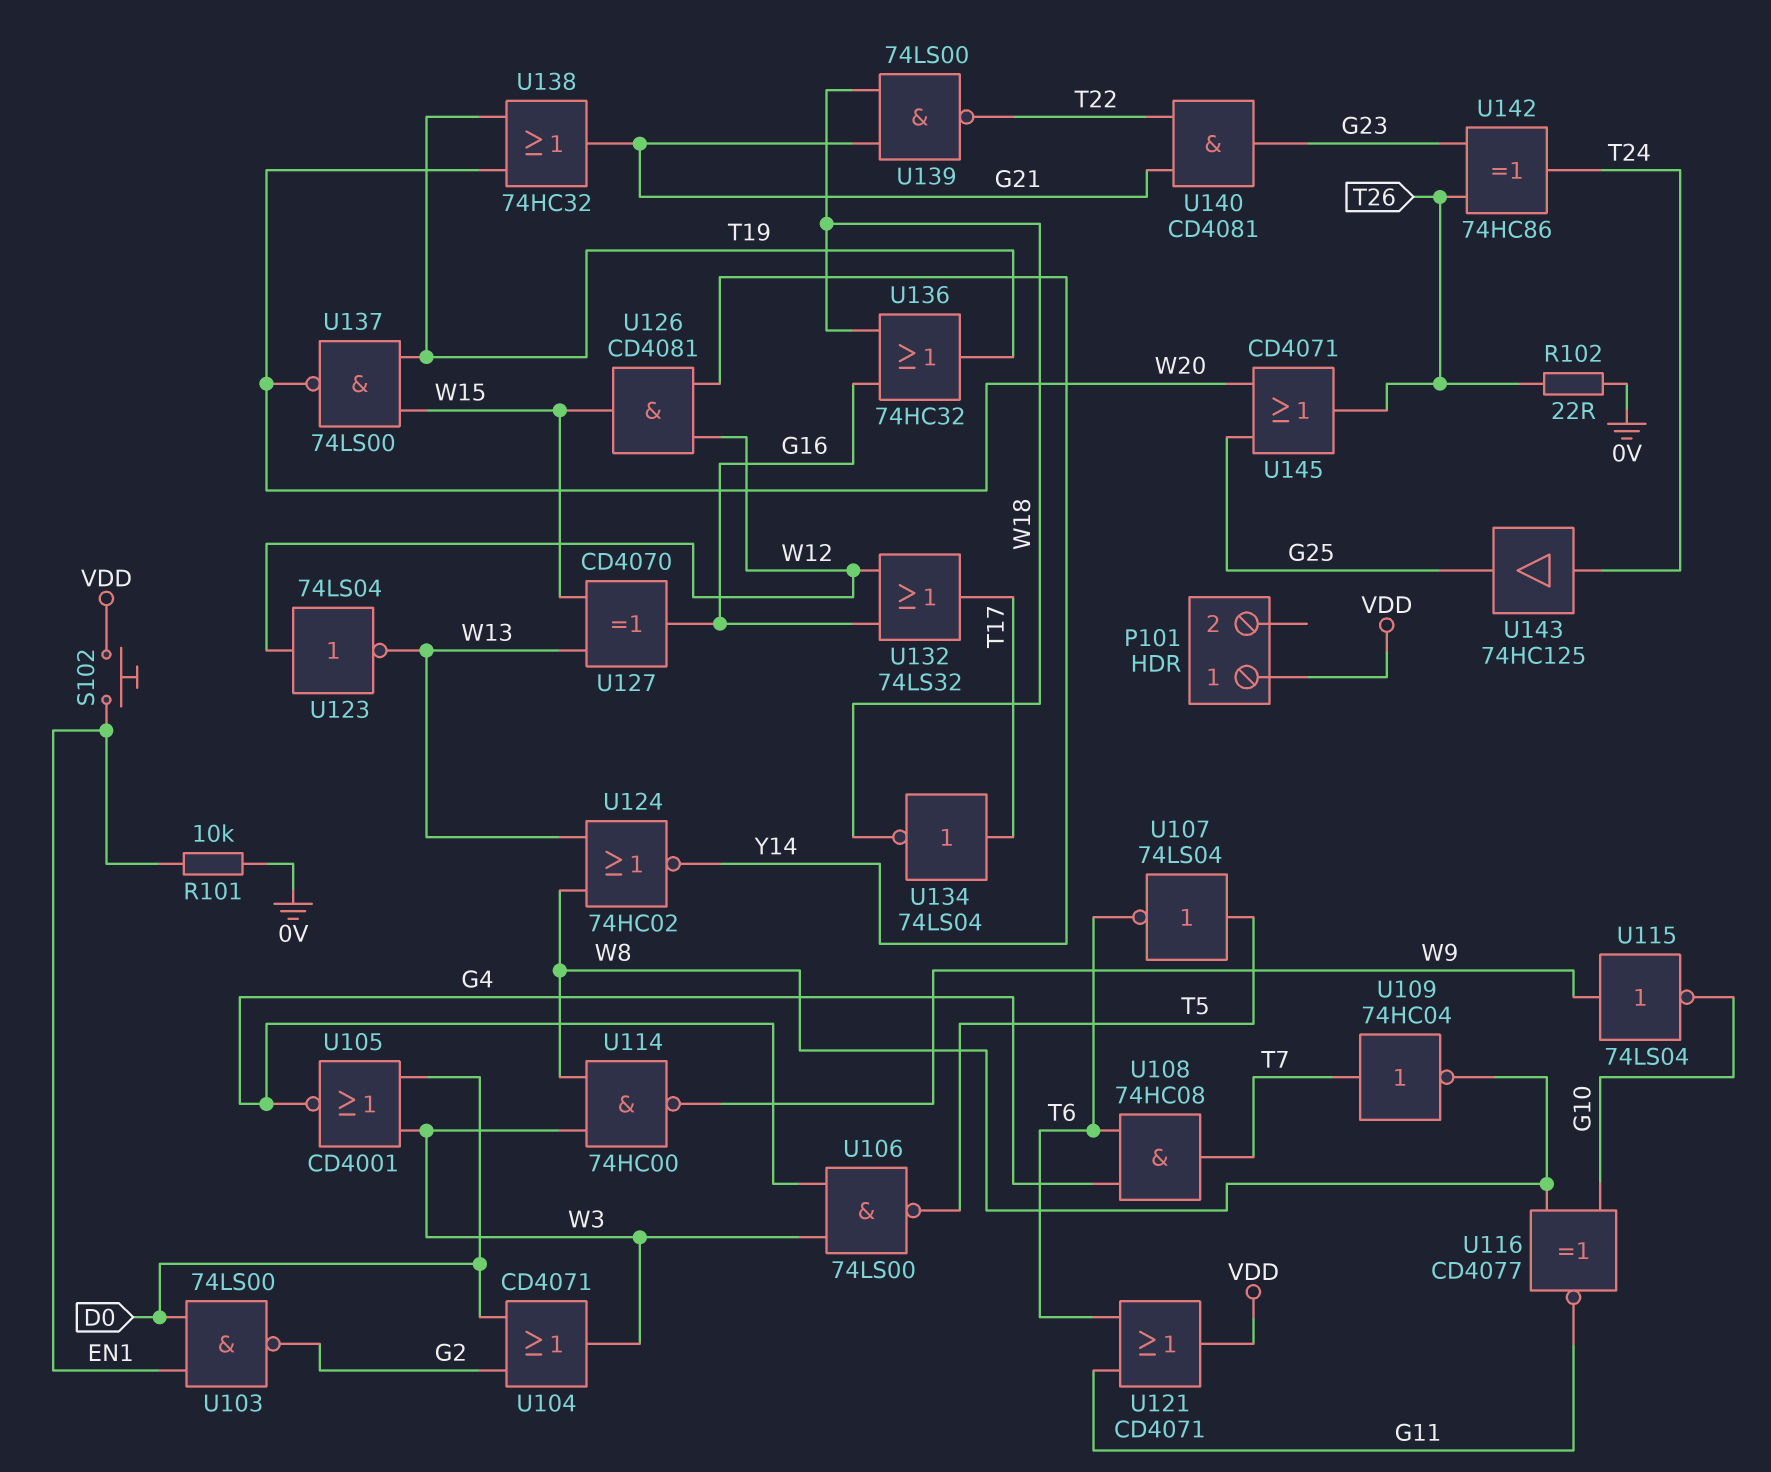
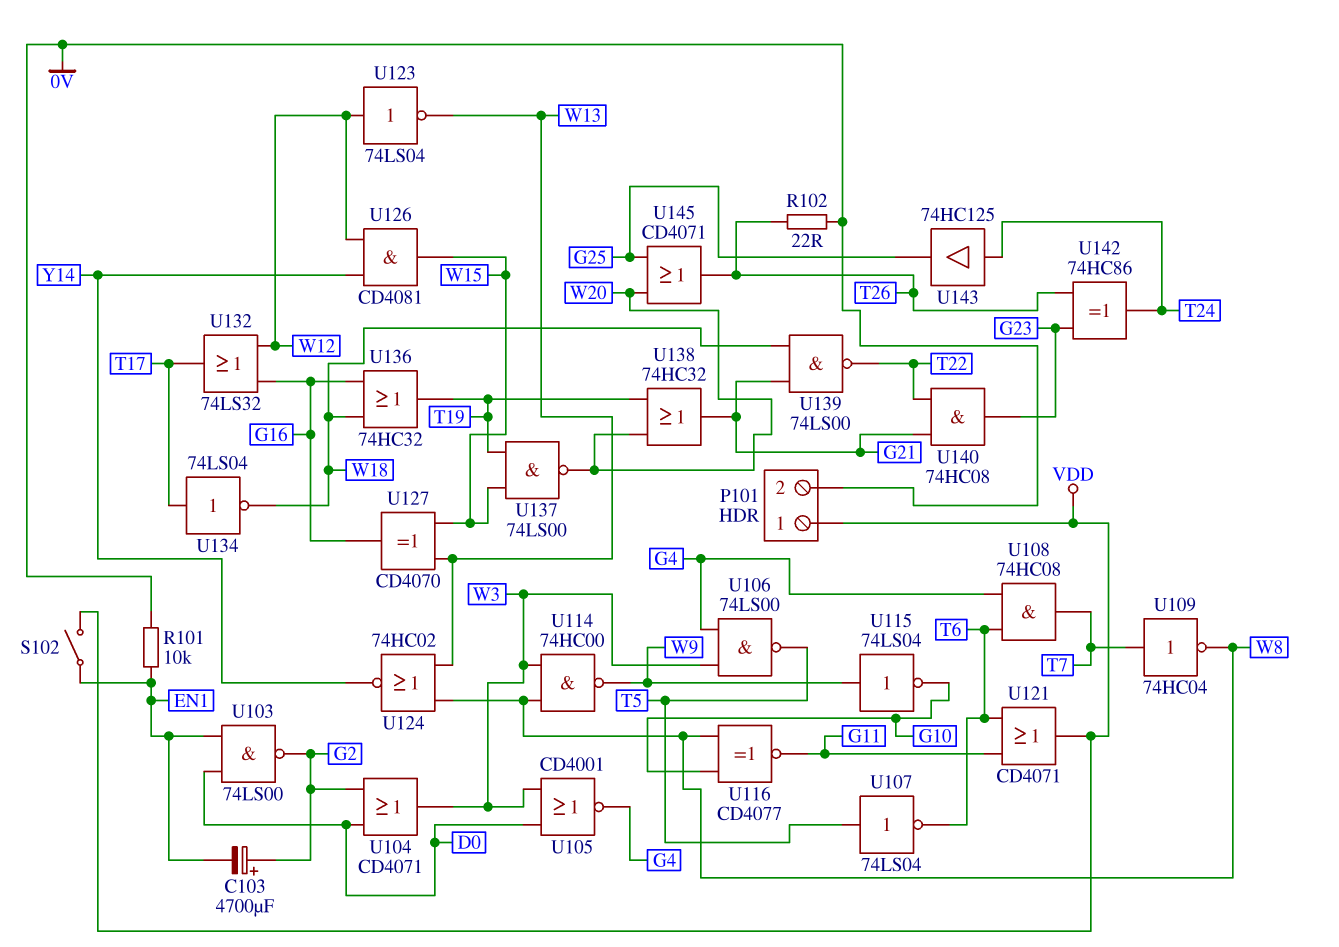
C103: none -> 4700uF (plus G2, minus EN1)
P101 pin 2: none -> 0V
S102: button (EN1, VDD) -> switch (EN1, VDD)
U140: AND CD4081 (in G21, in T22, out G23) -> AND 74HC08 (in G21, in T22, out G23)

